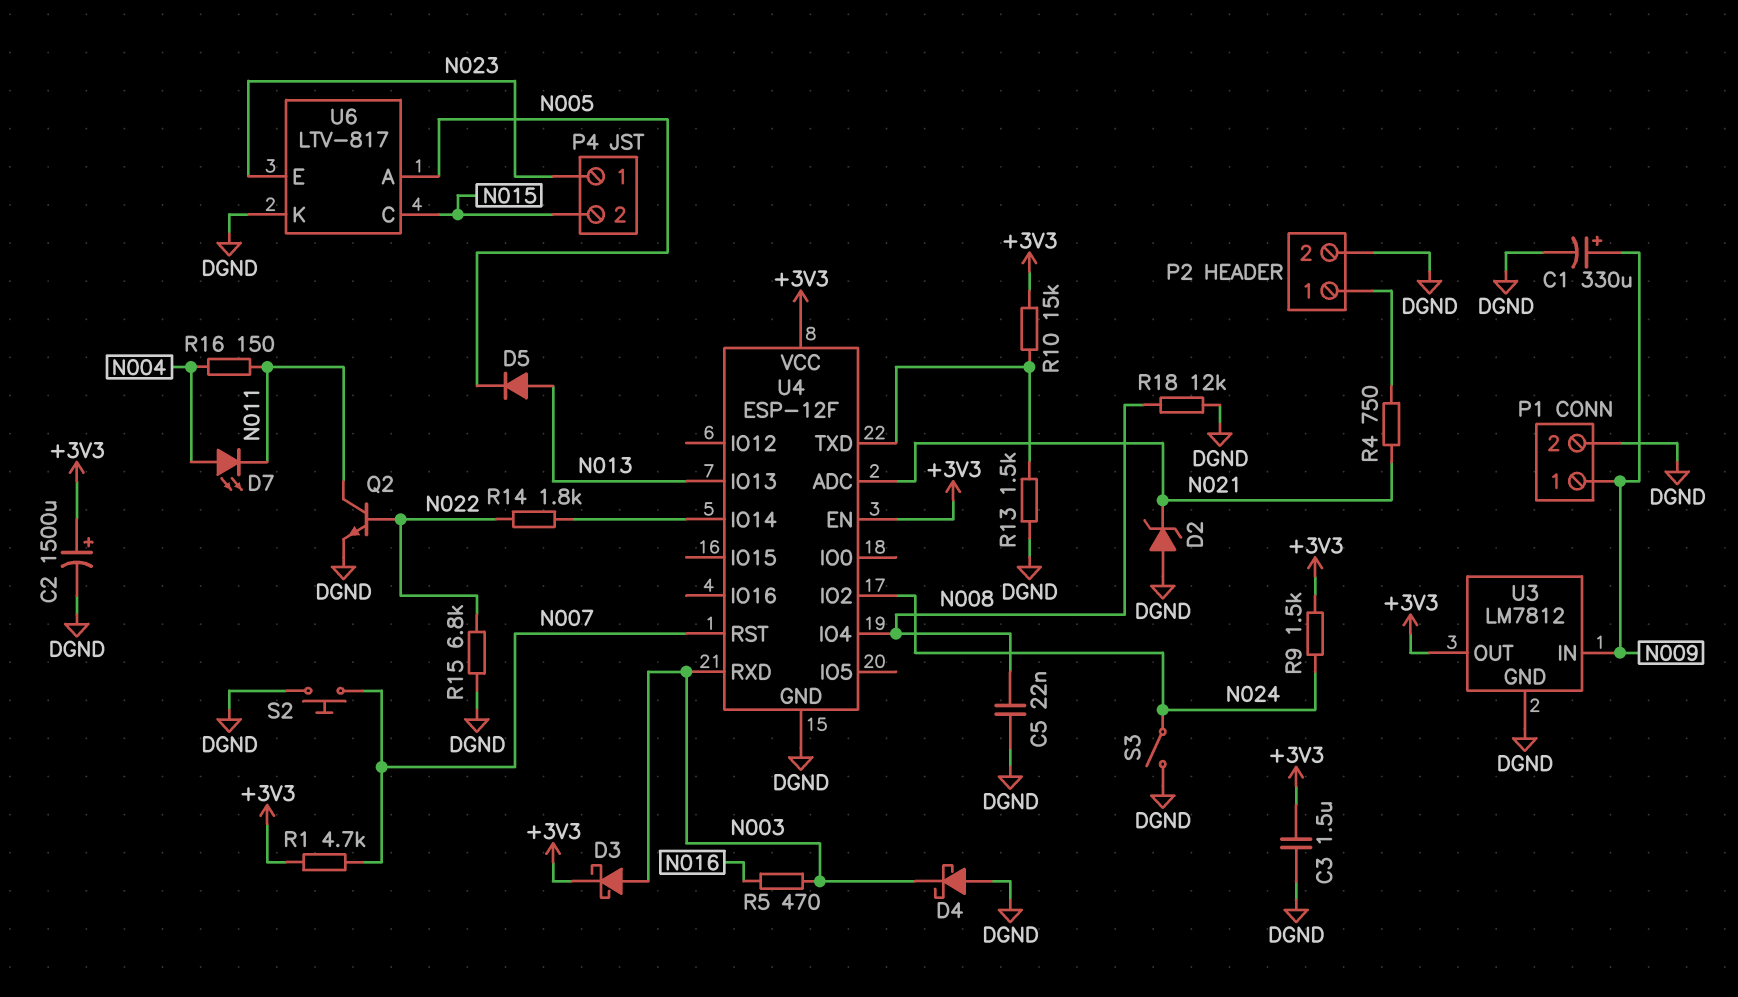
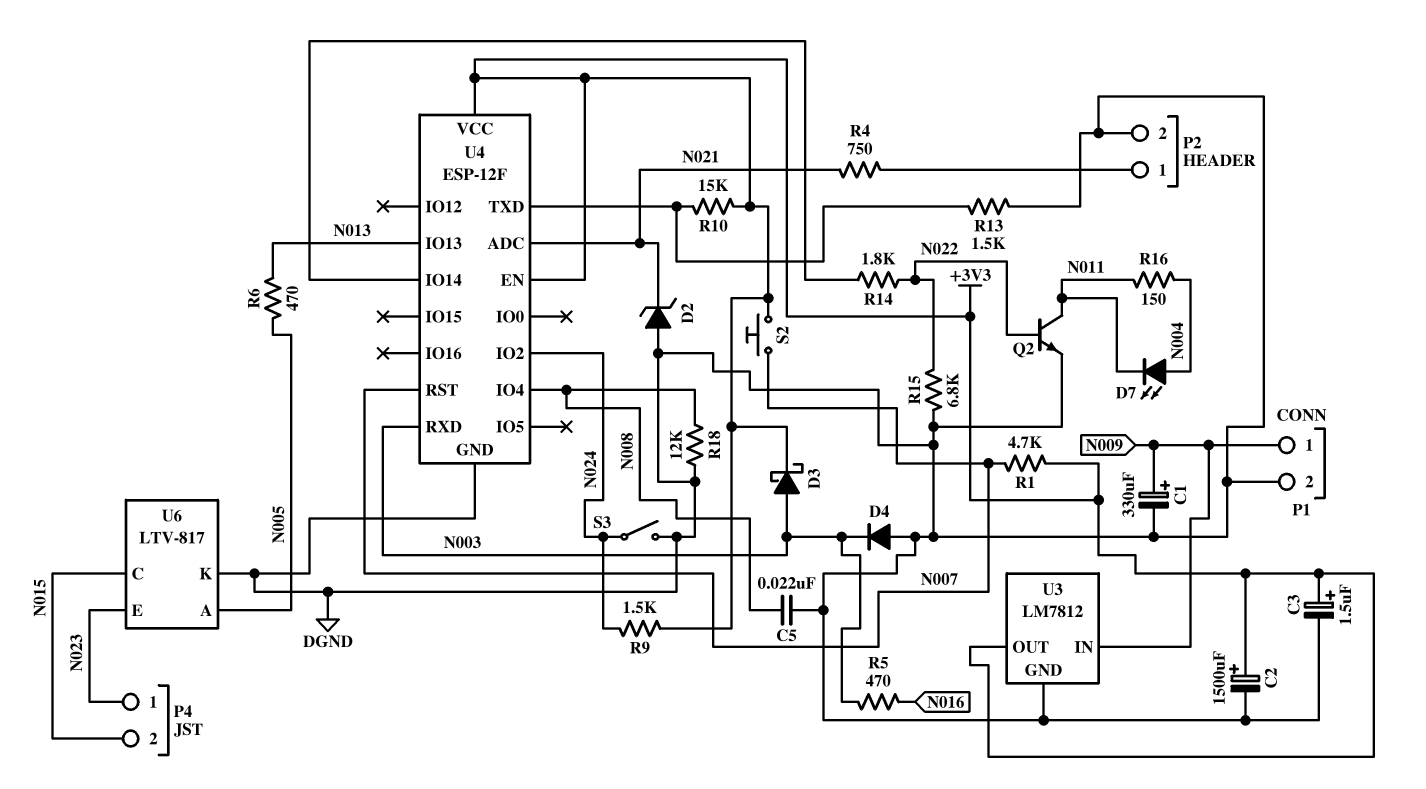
C3: 1.5uF (+3V3, DGND) -> 1.5uF (plus +3V3, minus DGND)
D4: schottky (A DGND, K N003) -> diode (A DGND, K N003)
D5: diode (A N013, K N005) -> none
R6: none -> 470 (N005, N013)
S2: button (DGND, N007) -> button (+3V3, N007)

